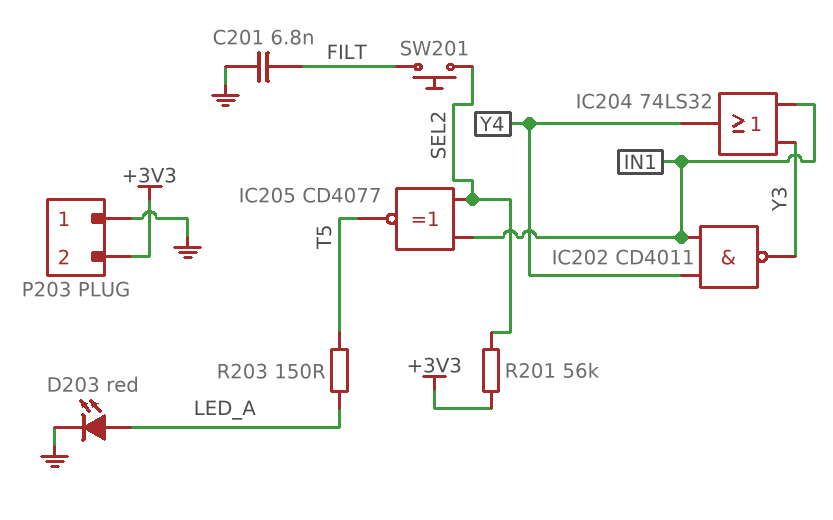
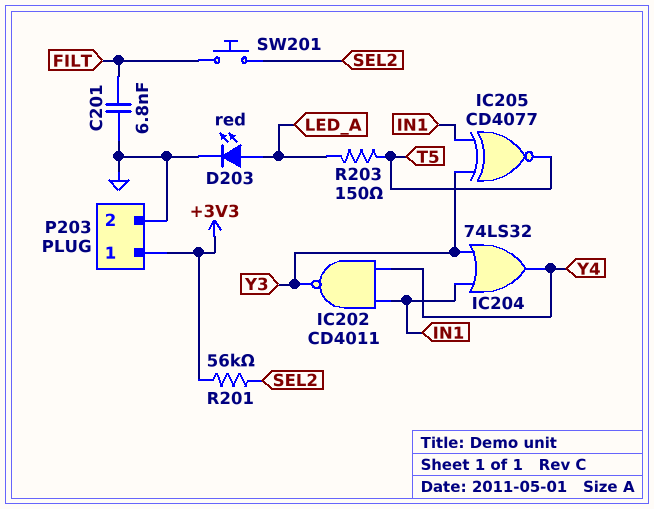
IC205: XNOR CD4077 (in IN1, in SEL2, out T5) -> XNOR CD4077 (in IN1, in Y3, out T5)
P203 pin 1: GND -> +3V3
P203 pin 2: +3V3 -> GND

